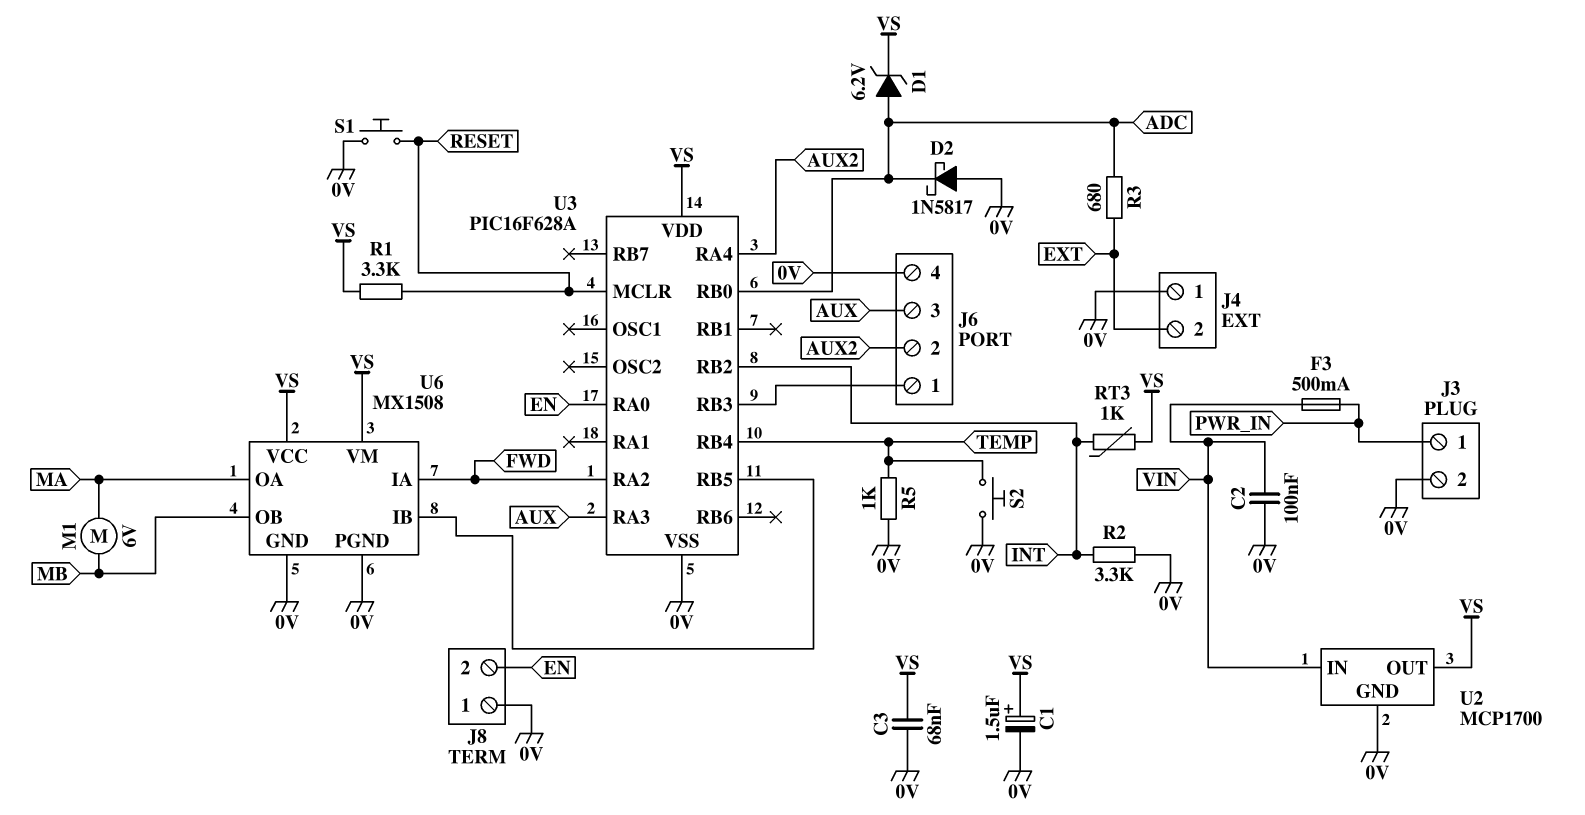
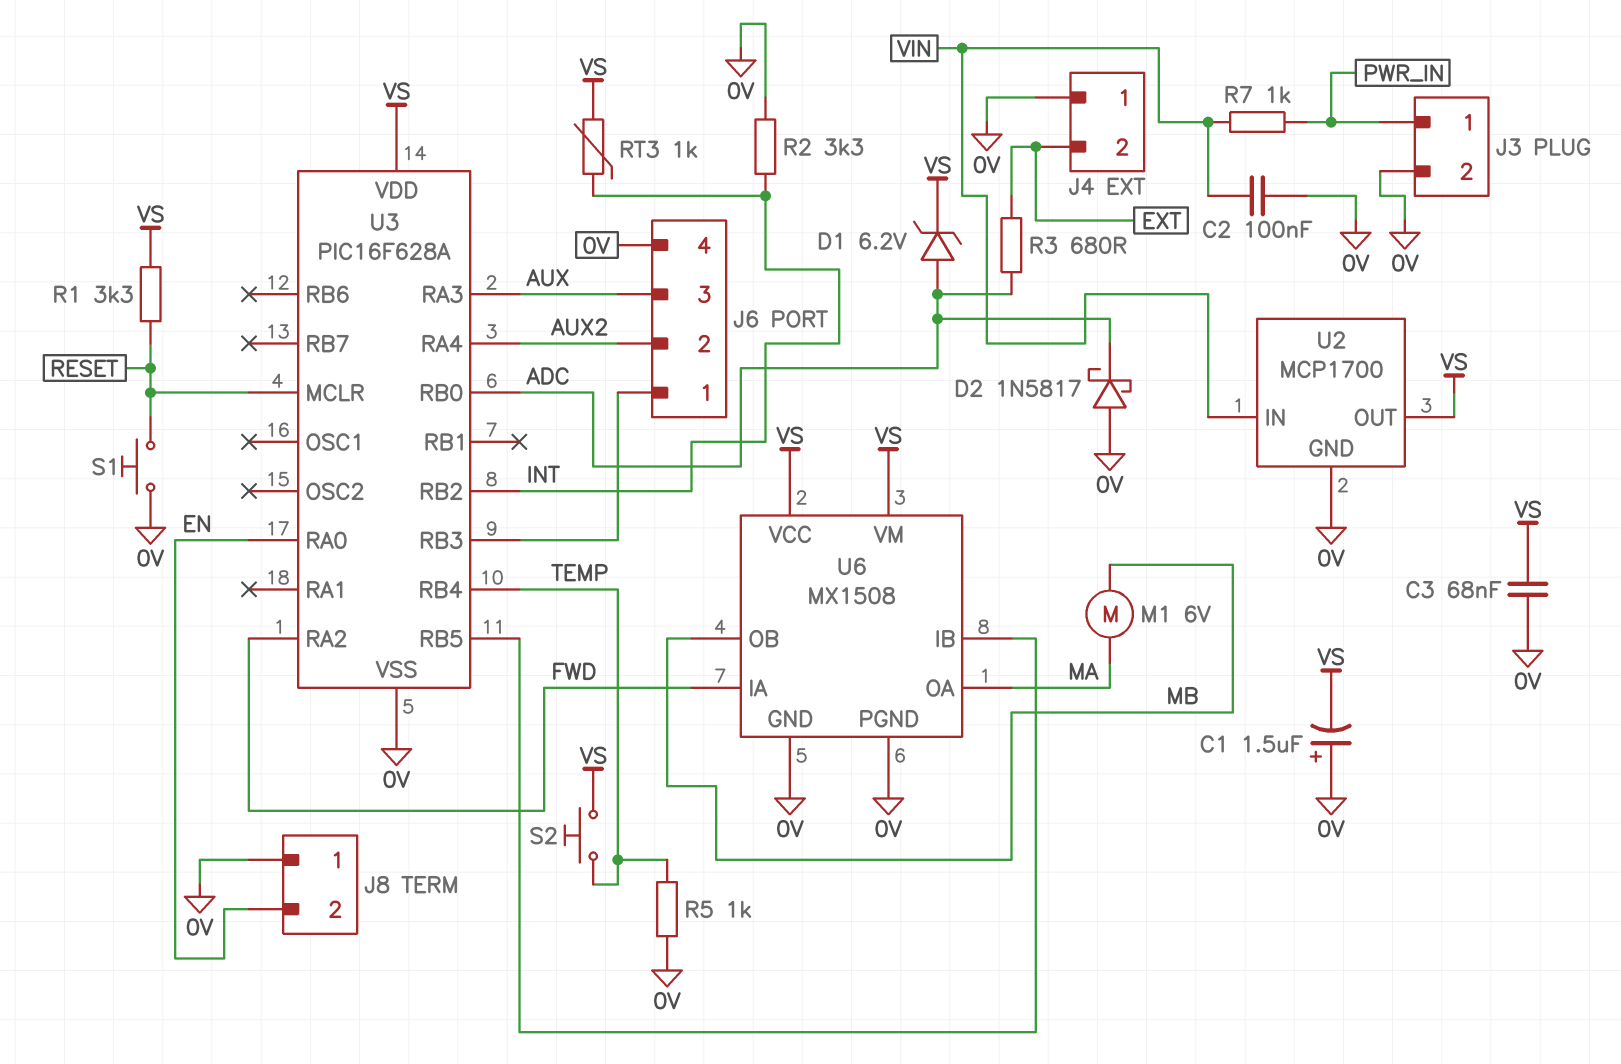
C1: 1.5uF (plus VS, minus 0V) -> 1.5uF (plus 0V, minus VS)
F3: 500mA (PWR_IN, VIN) -> none
R7: none -> 1k (PWR_IN, VIN)
S2: button (0V, TEMP) -> button (TEMP, VS)

